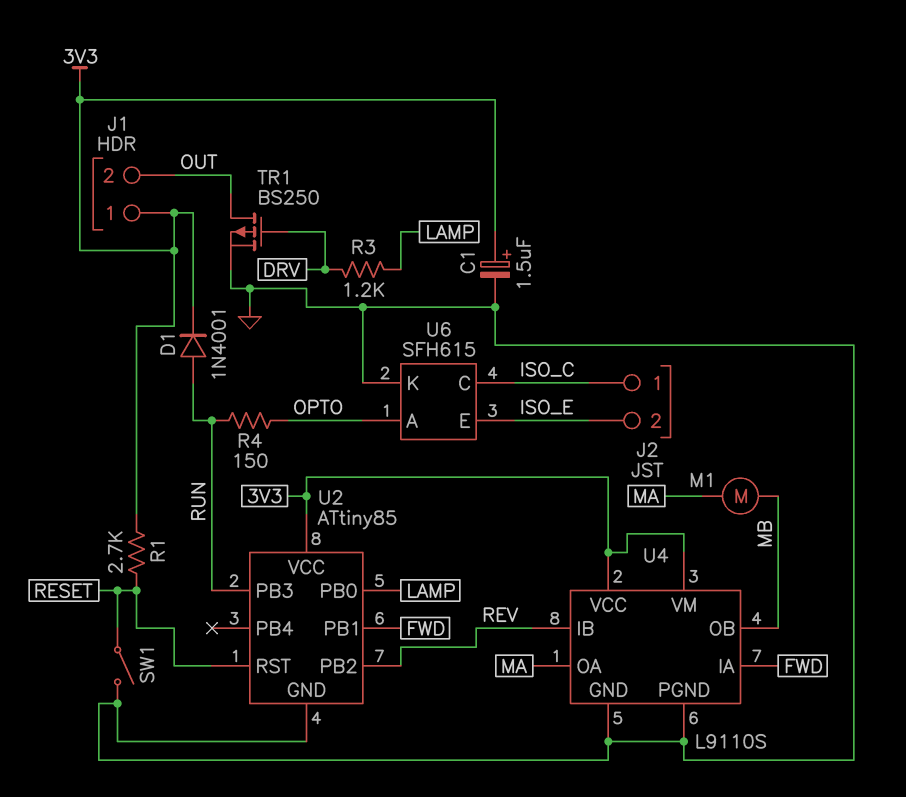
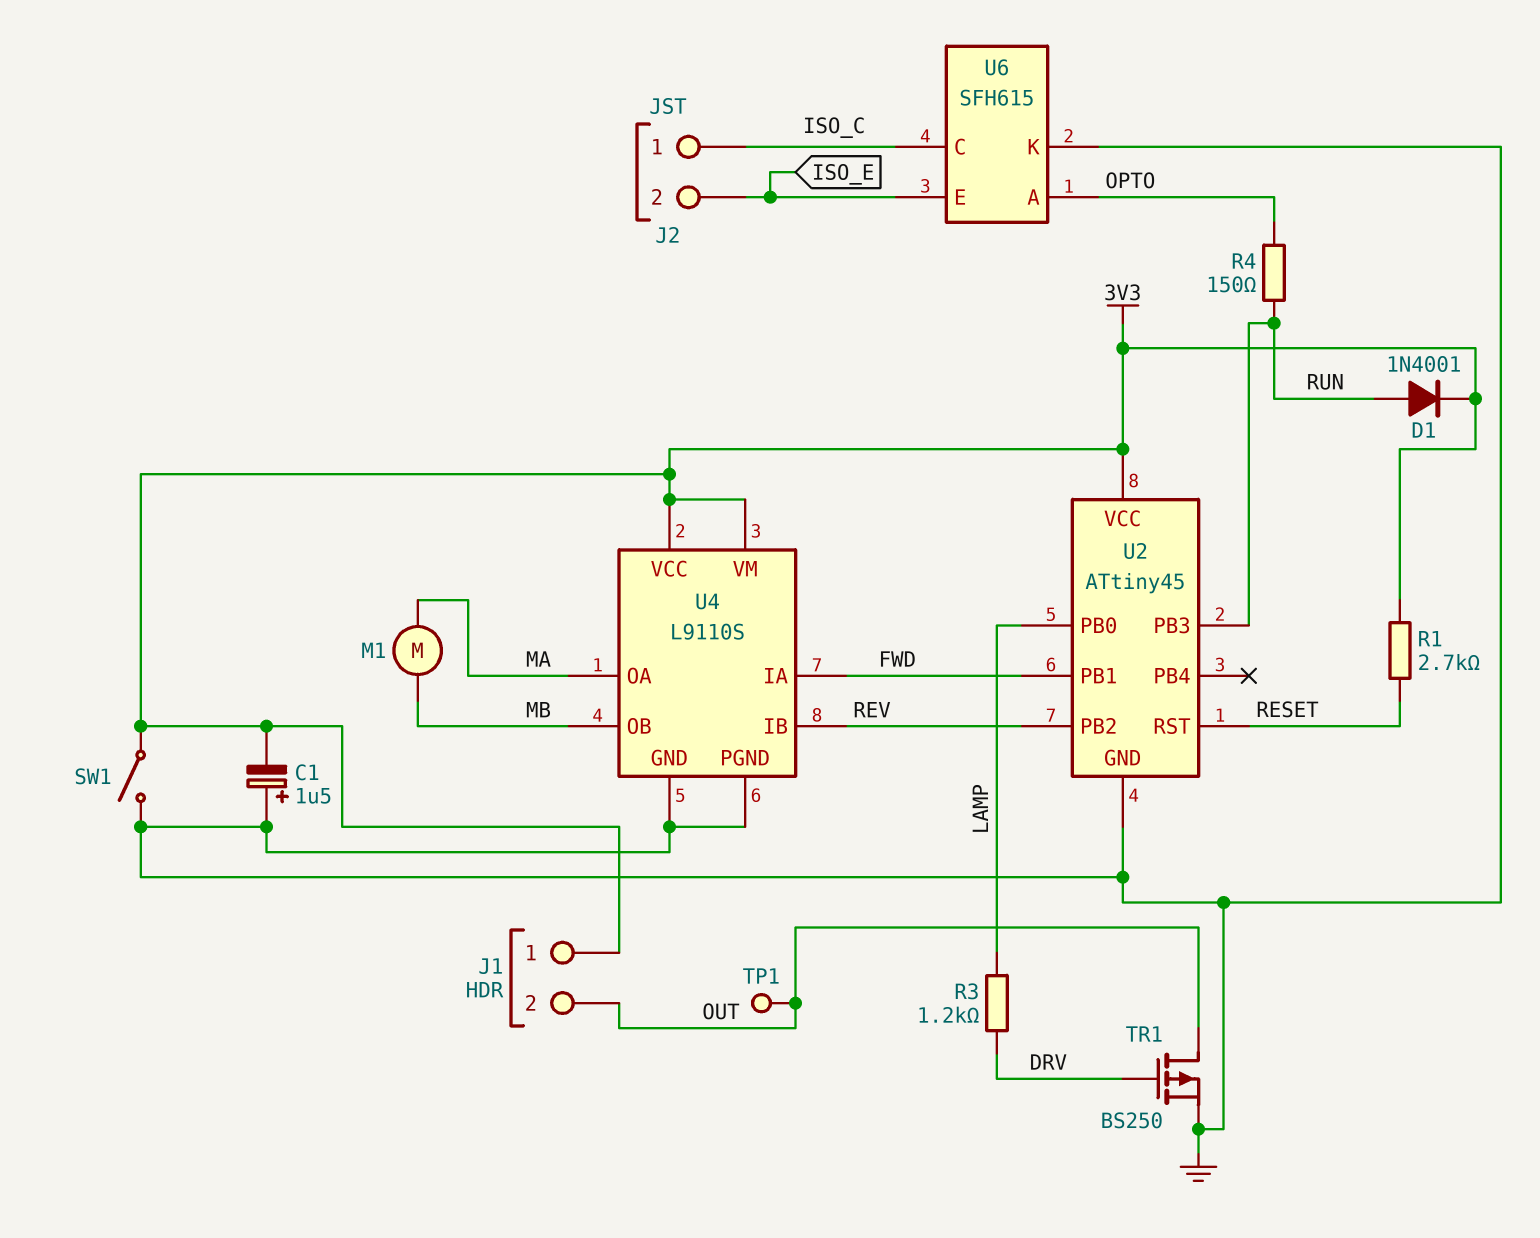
C1: 1.5uF (plus 3V3, minus GND) -> 1.5uF (plus GND, minus 3V3)
SW1: switch (GND, RESET) -> switch (3V3, GND)
TP1: none -> test point (OUT)
U2: ATtiny85 -> ATtiny45

